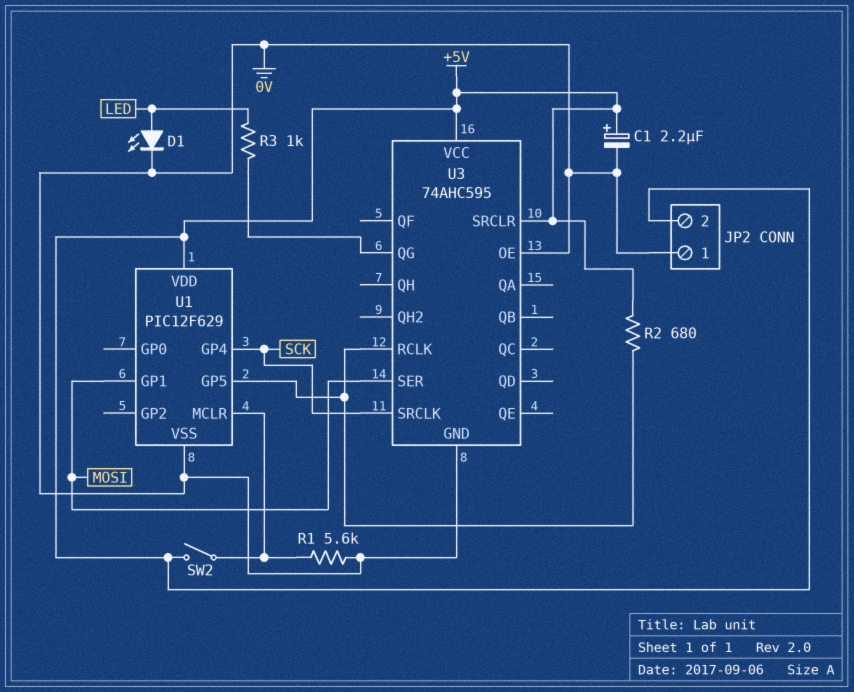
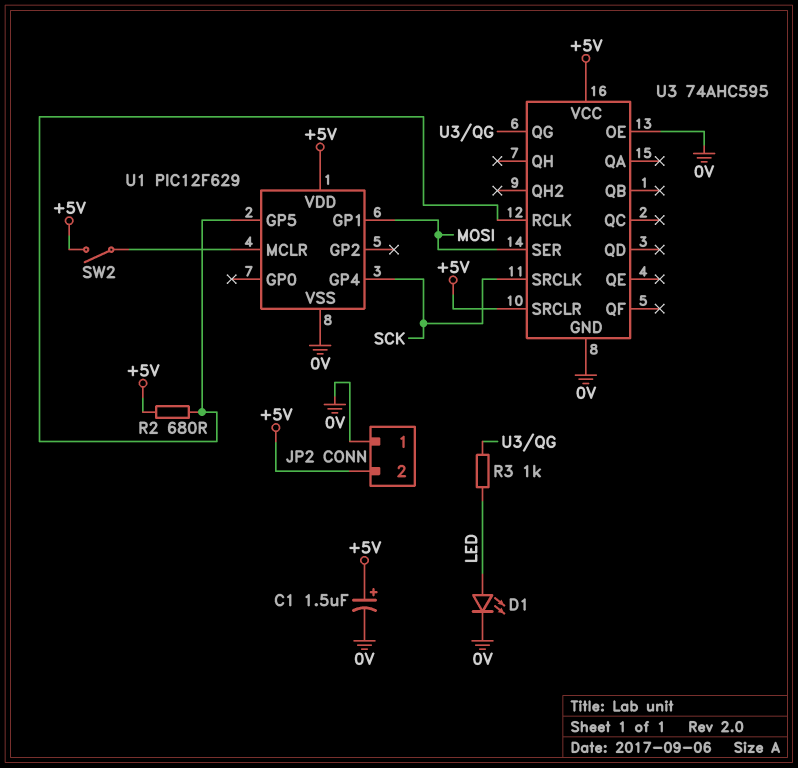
C1: 2.2uF (plus +5V, minus 0V) -> 1.5uF (plus +5V, minus 0V)
R1: 5.6k (0V, U1/MCLR) -> none

